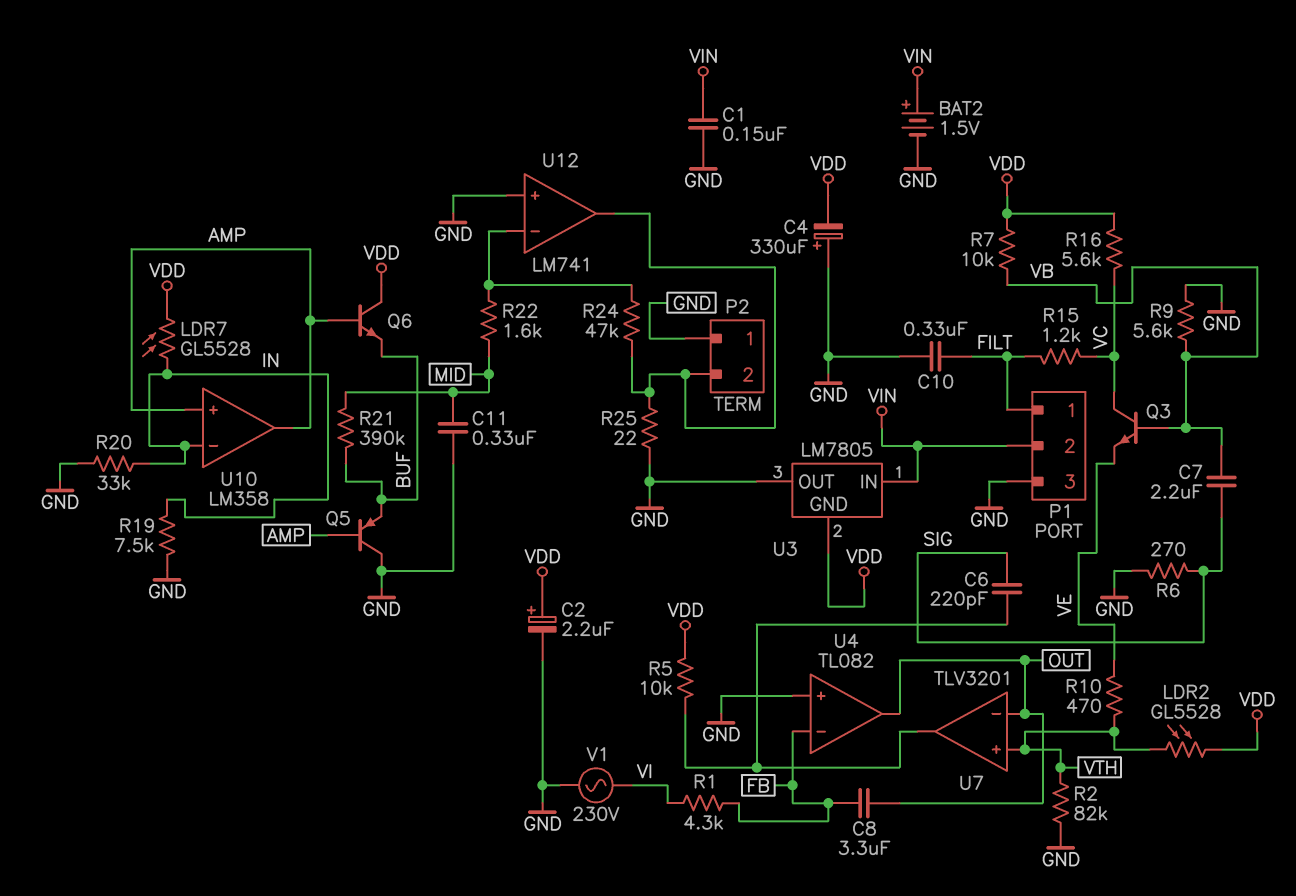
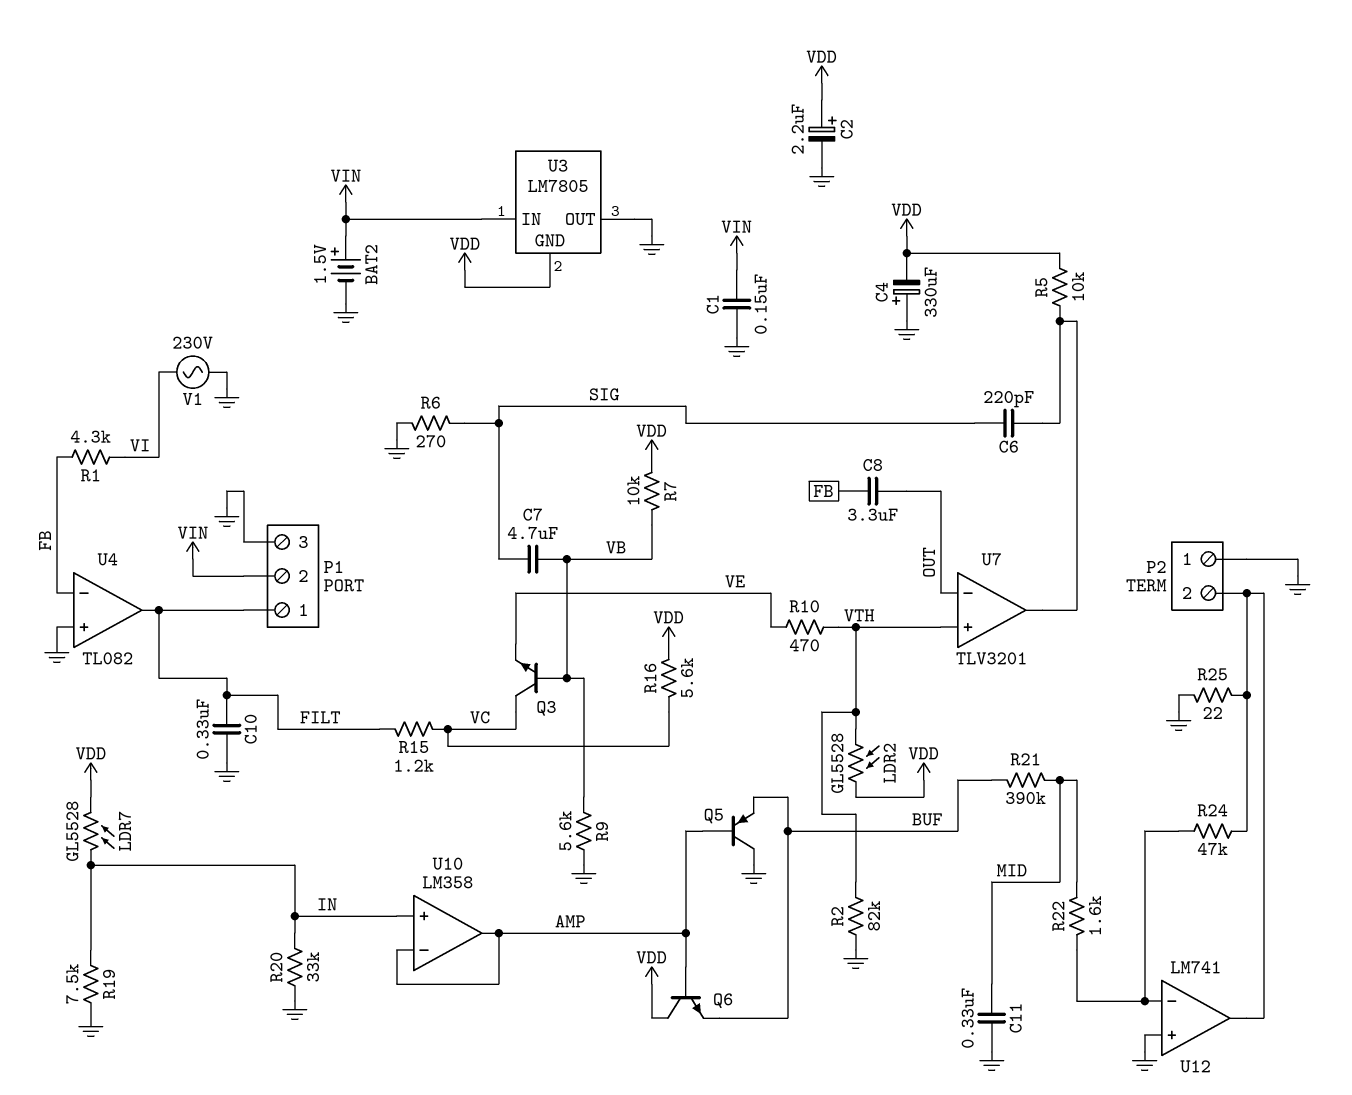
C7: 2.2uF (SIG, VB) -> 4.7uF (SIG, VB)
U4 pin out: OUT -> FILT
U10 pin in+: AMP -> IN
U10 pin in-: IN -> AMP

